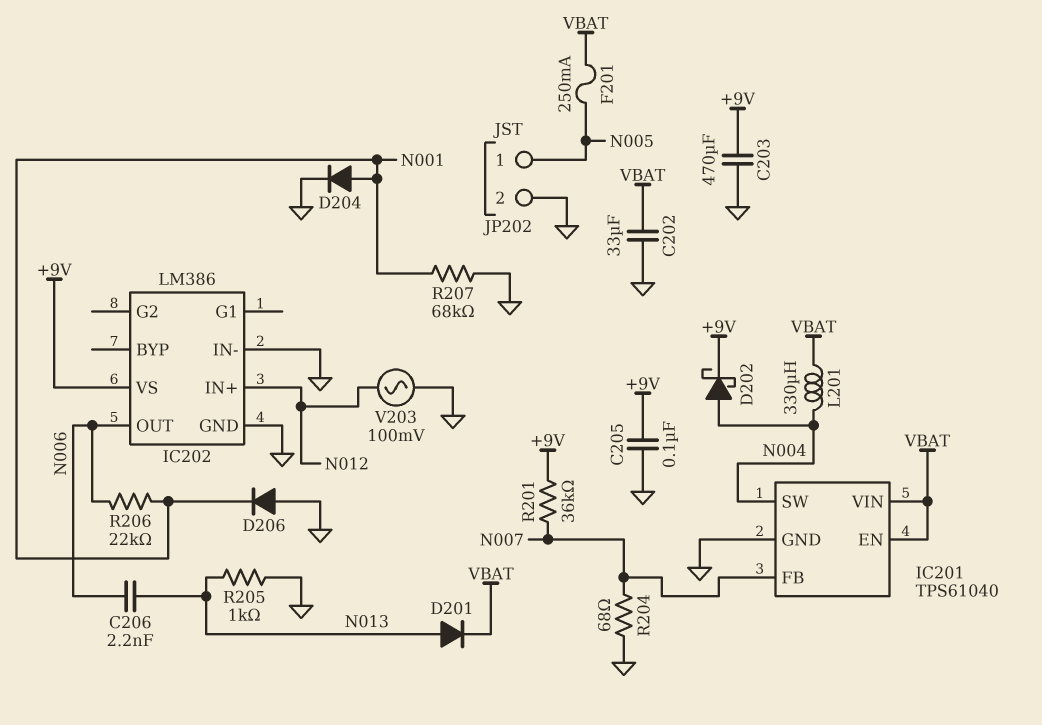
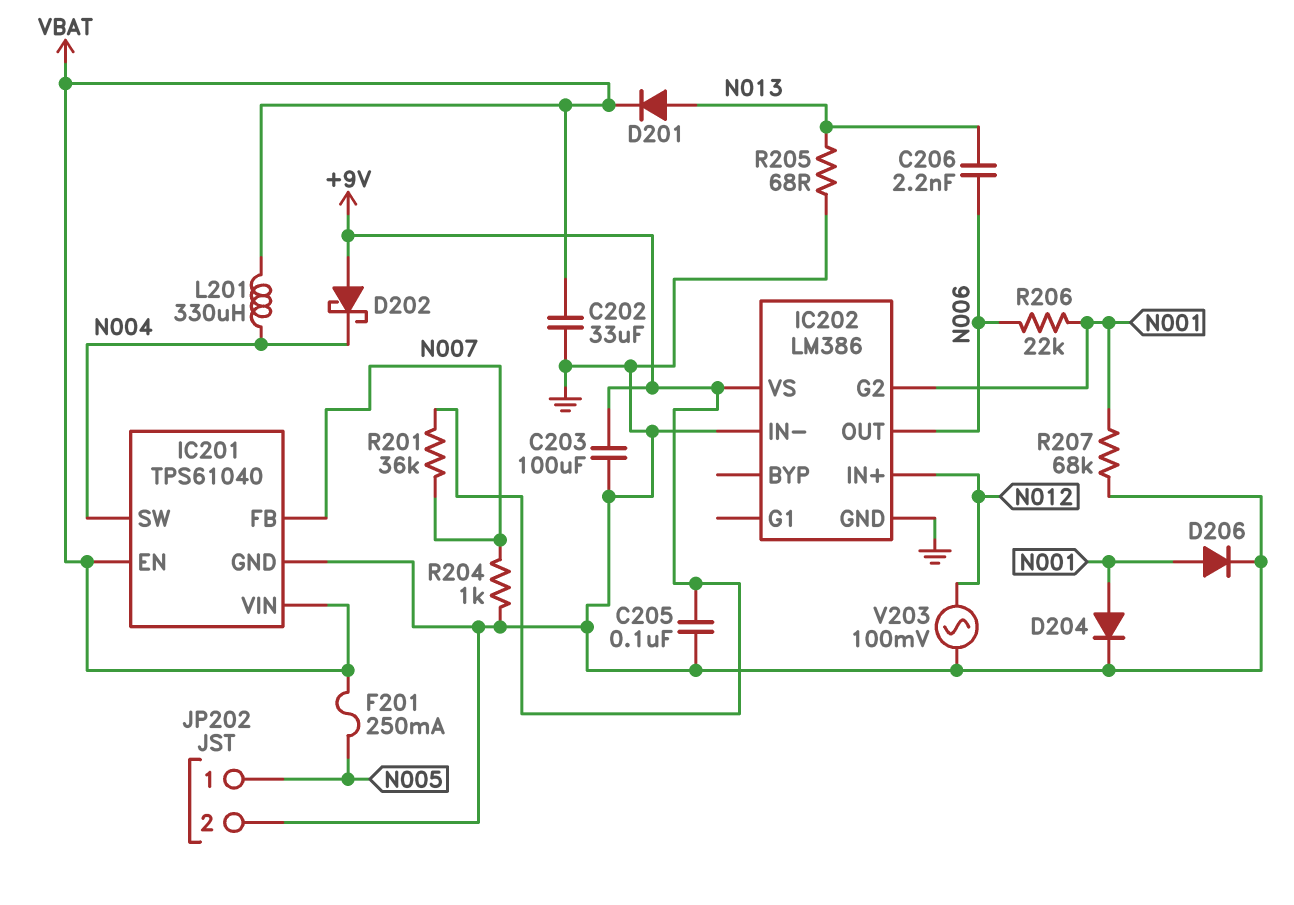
C203: 470uF (+9V, GND) -> 100uF (+9V, GND)
D202: schottky (A N004, K +9V) -> schottky (A +9V, K N004)
D206: diode (A GND, K N001) -> diode (A N001, K GND)
IC202 pin G2: none -> N001
R204: 68 (GND, N007) -> 1k (GND, N007)
R205: 1k (GND, N013) -> 68 (GND, N013)

